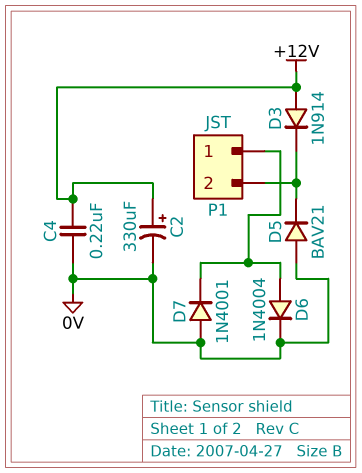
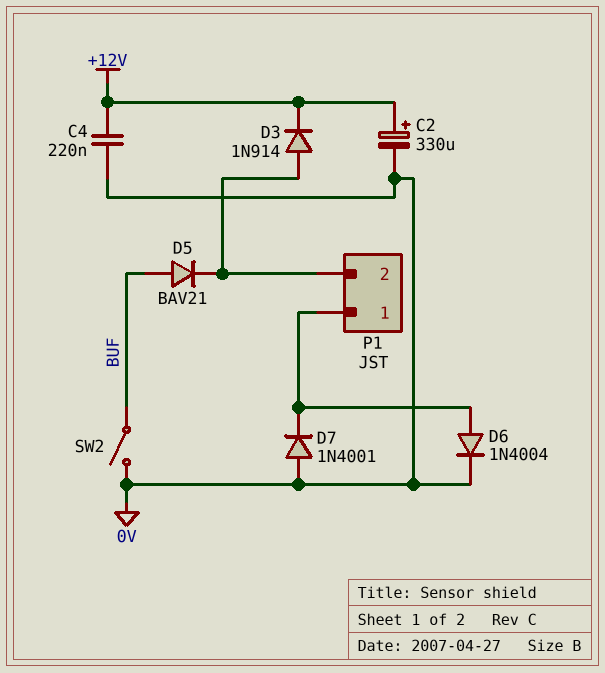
D3: diode 1N914 (A +12V, K P1/2) -> diode 1N914 (A P1/2, K +12V)
D5: diode BAV21 (A 0V, K P1/2) -> diode BAV21 (A BUF, K P1/2)
SW2: none -> switch (0V, BUF)

